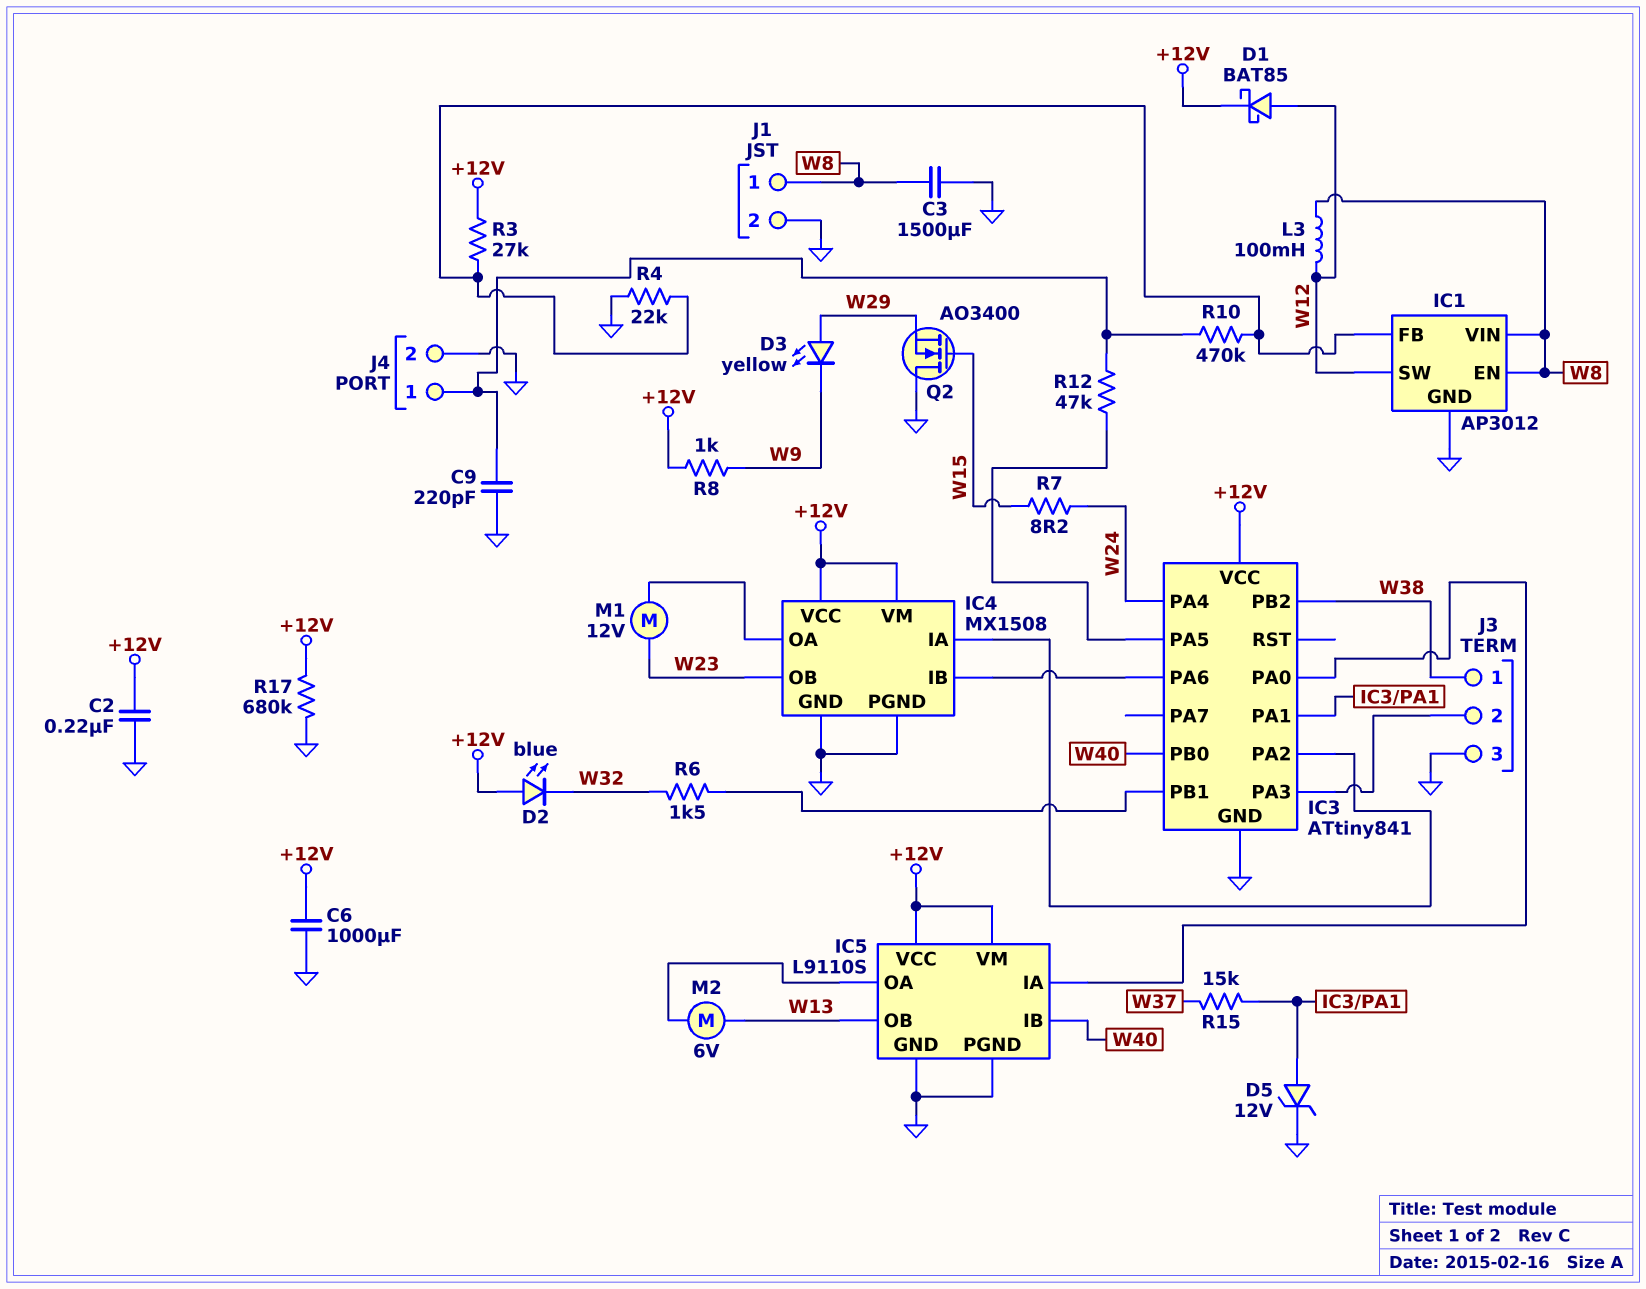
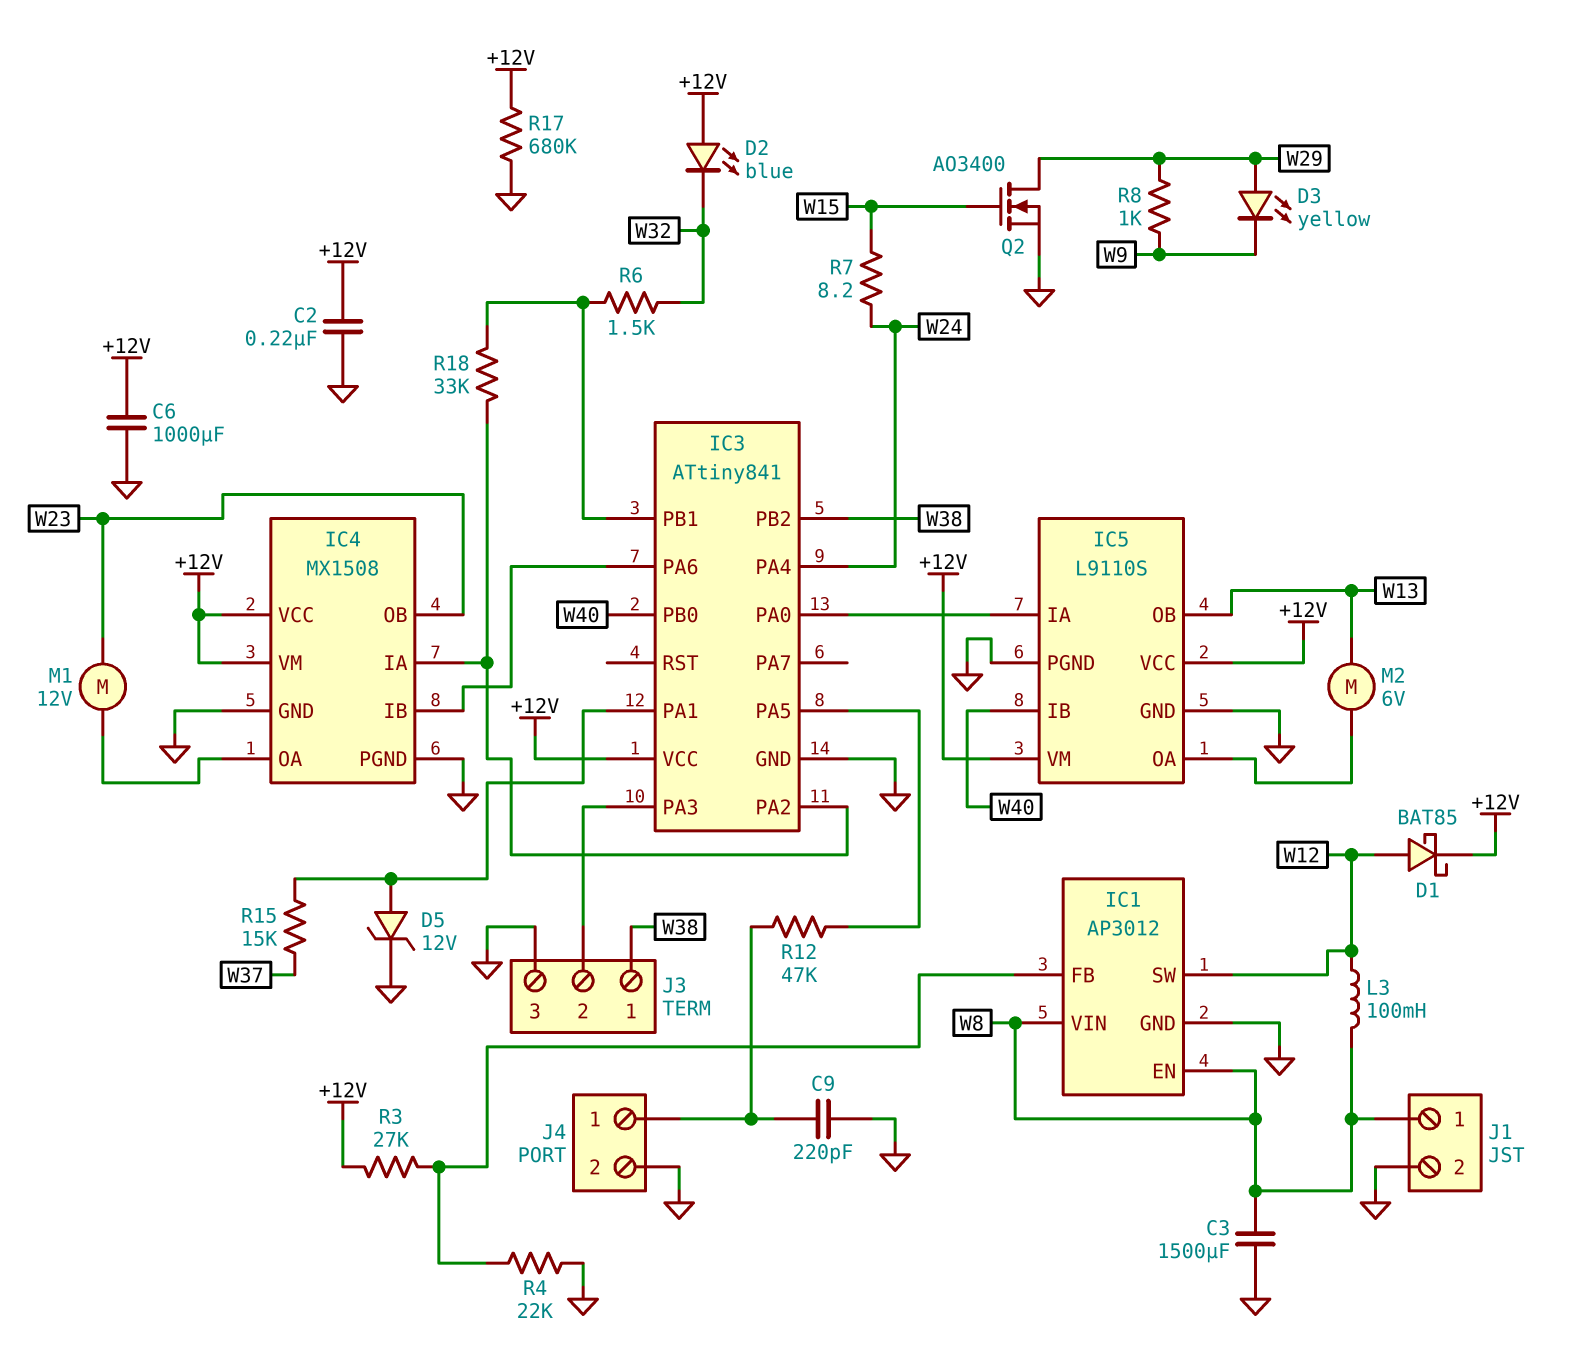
Q2: NMOS AO3400 (G W15, D GND, S W29) -> NMOS AO3400 (G W15, D W29, S GND)
R8: 1k (+12V, W9) -> 1k (W9, W29)
R10: 470k (IC1/FB, J4/1) -> none
R18: none -> 33k (IC3/PA2, IC3/PB1)

